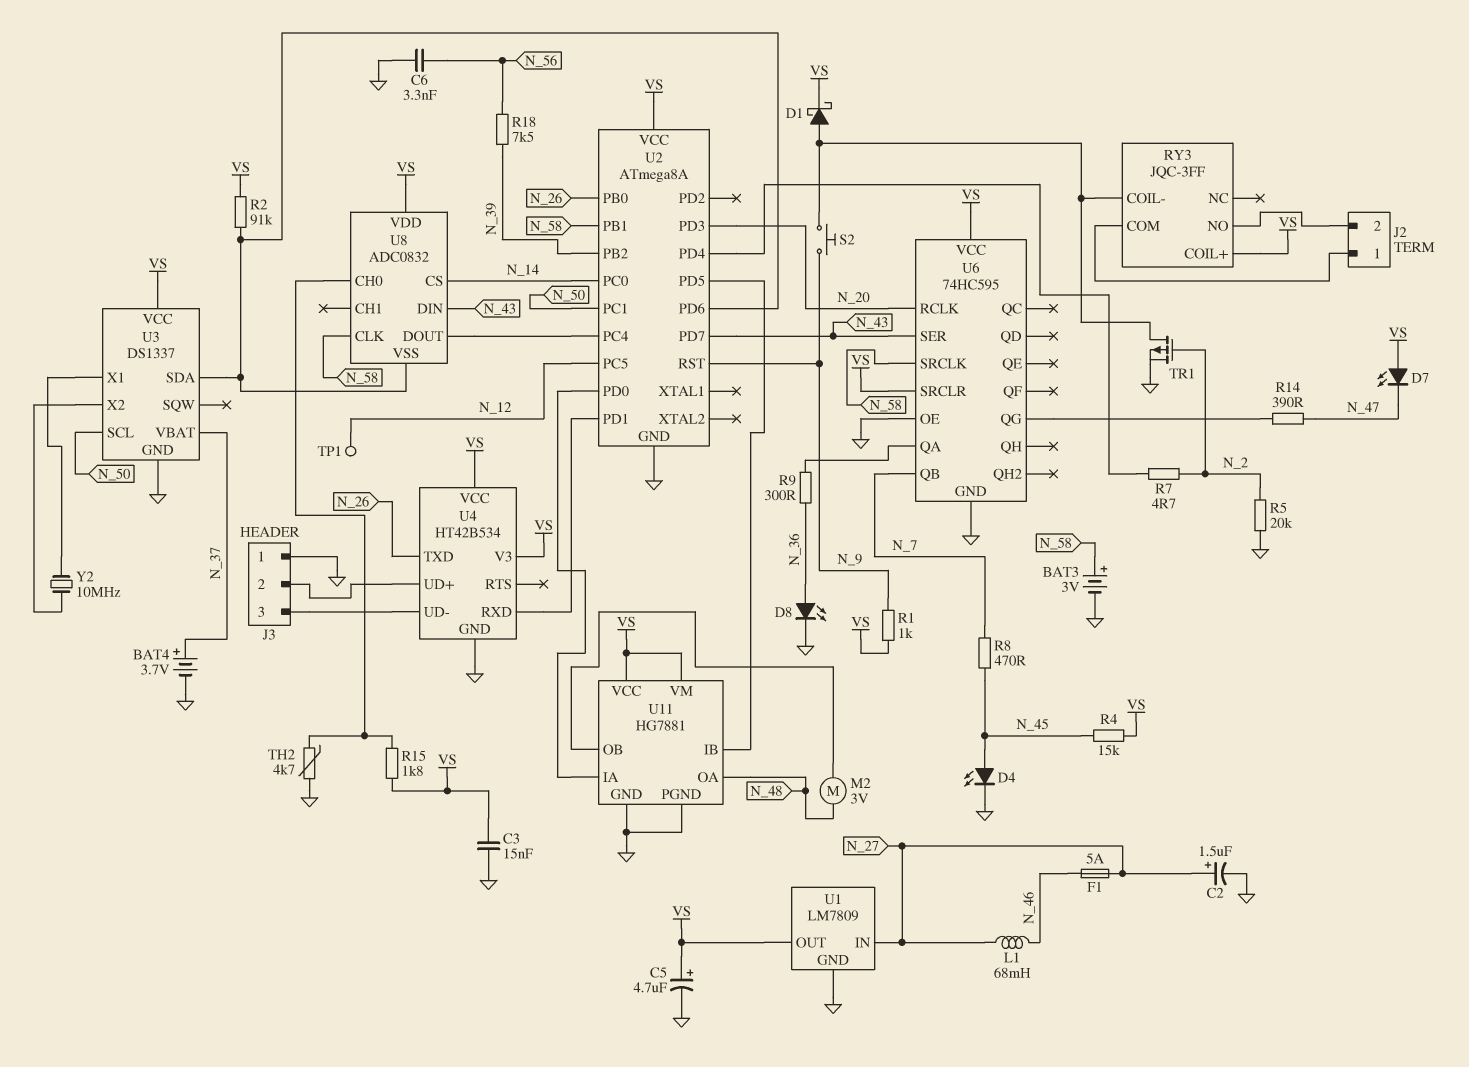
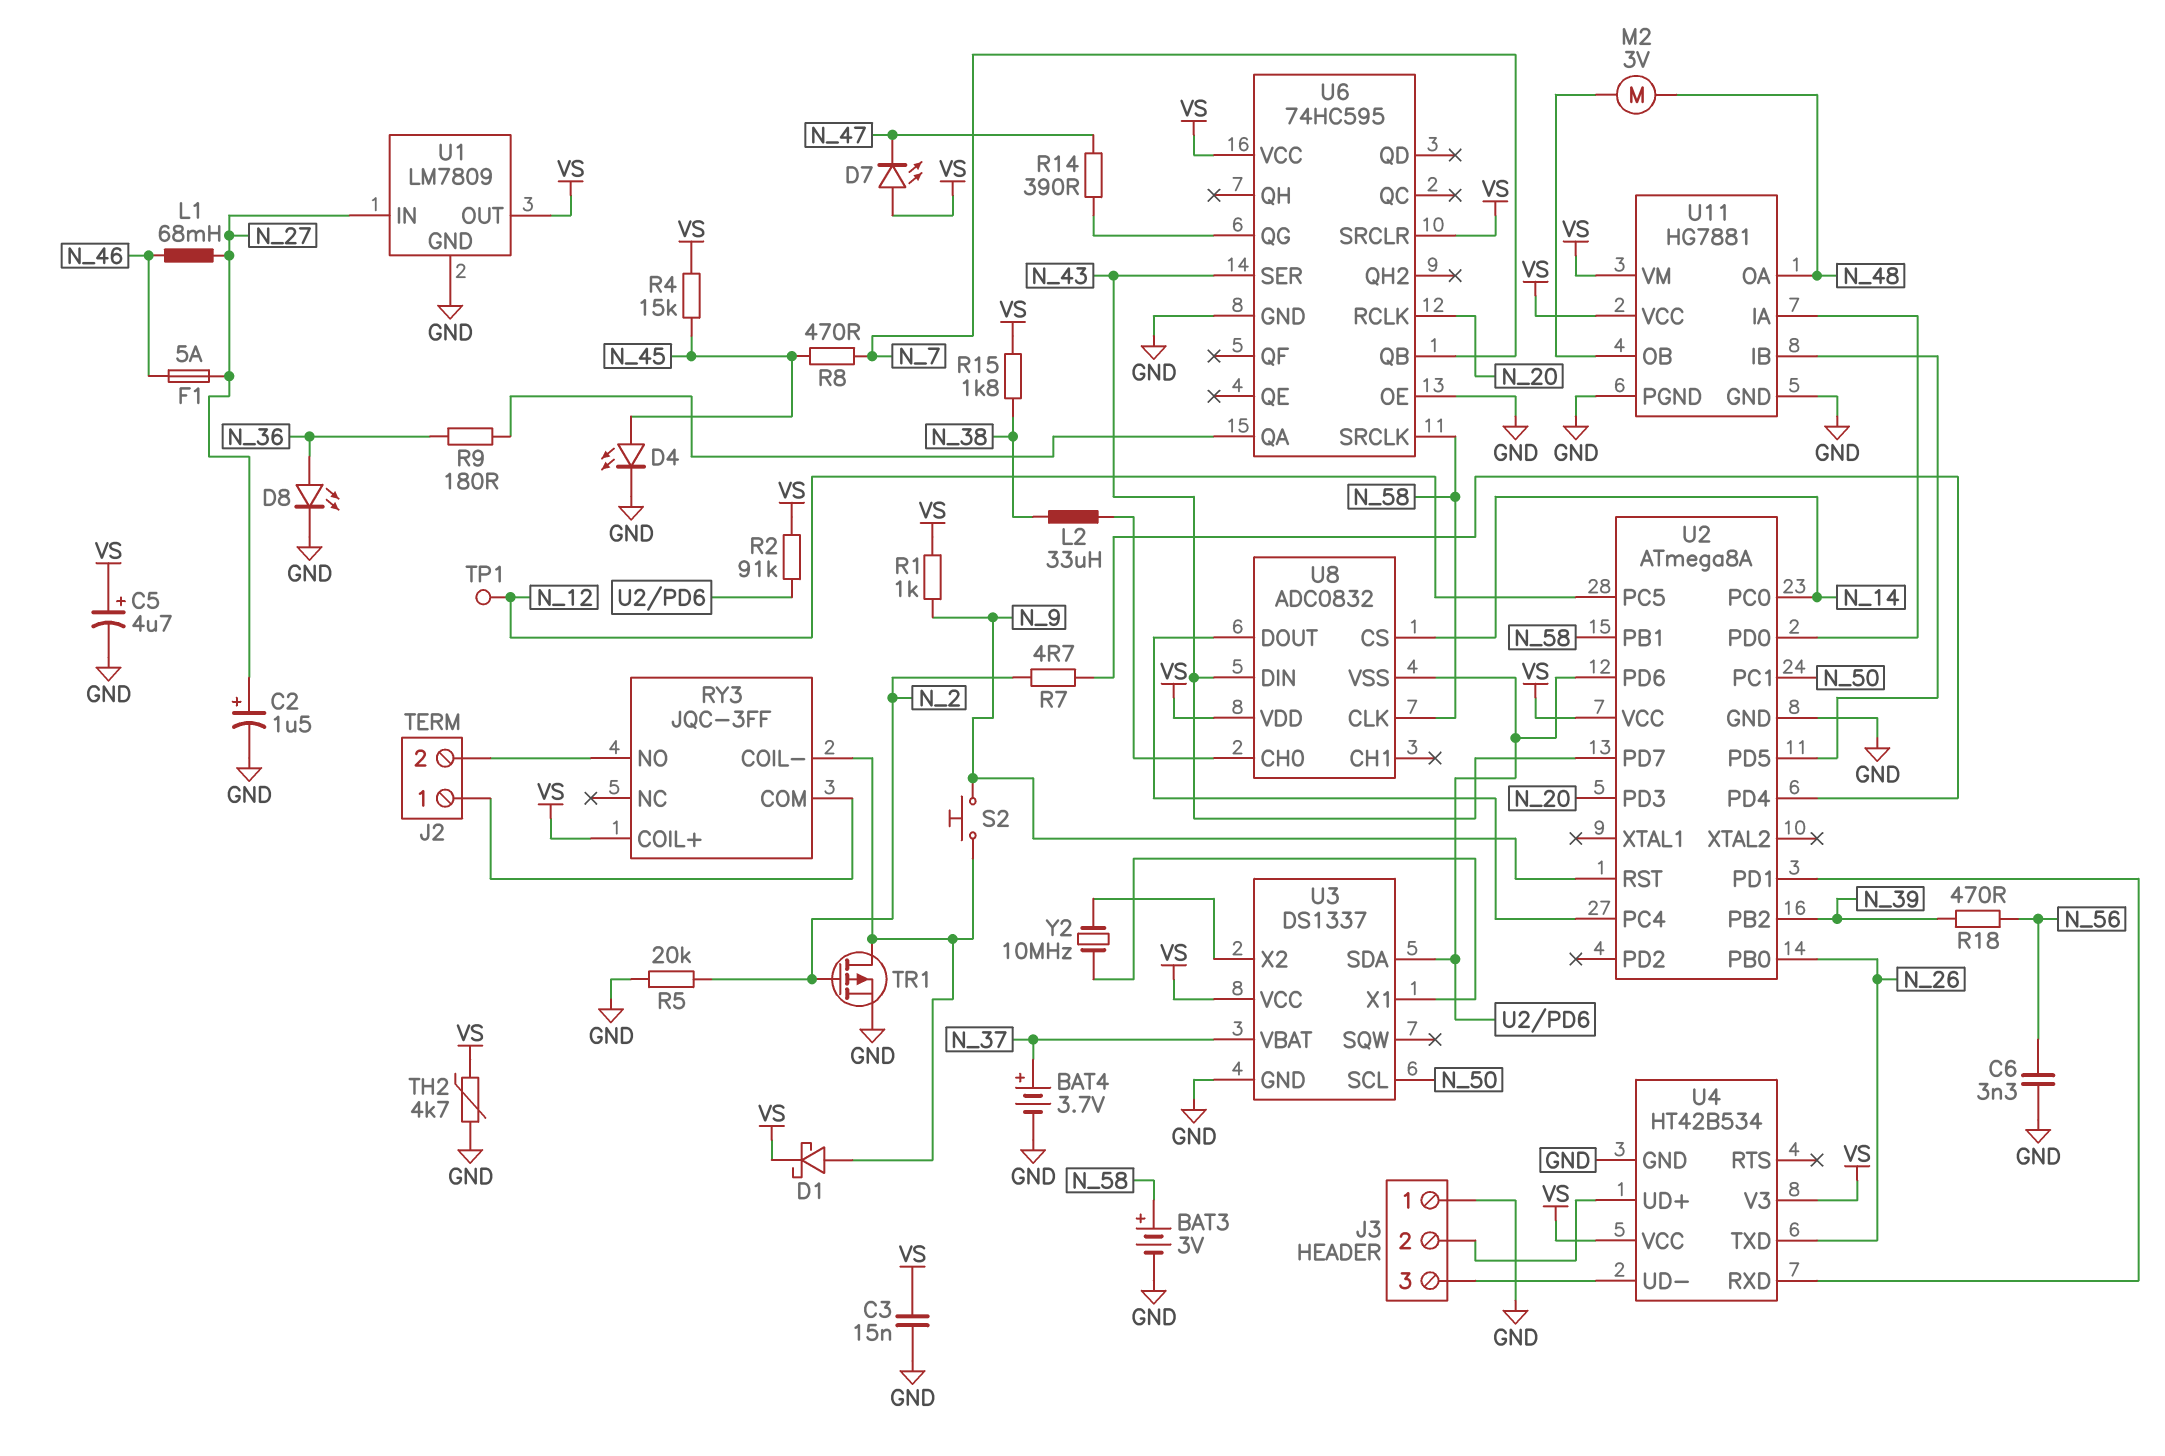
L2: none -> 33uH (N_38, U8/CH0)
R9: 300 (N_36, U6/QA) -> 180 (N_36, U6/QA)
R15: 1.8k (U8/CH0, VS) -> 1.8k (N_38, VS)
R18: 7.5k (N_39, N_56) -> 470 (N_39, N_56)
TH2: 4.7k (GND, U8/CH0) -> 4.7k (GND, VS)

